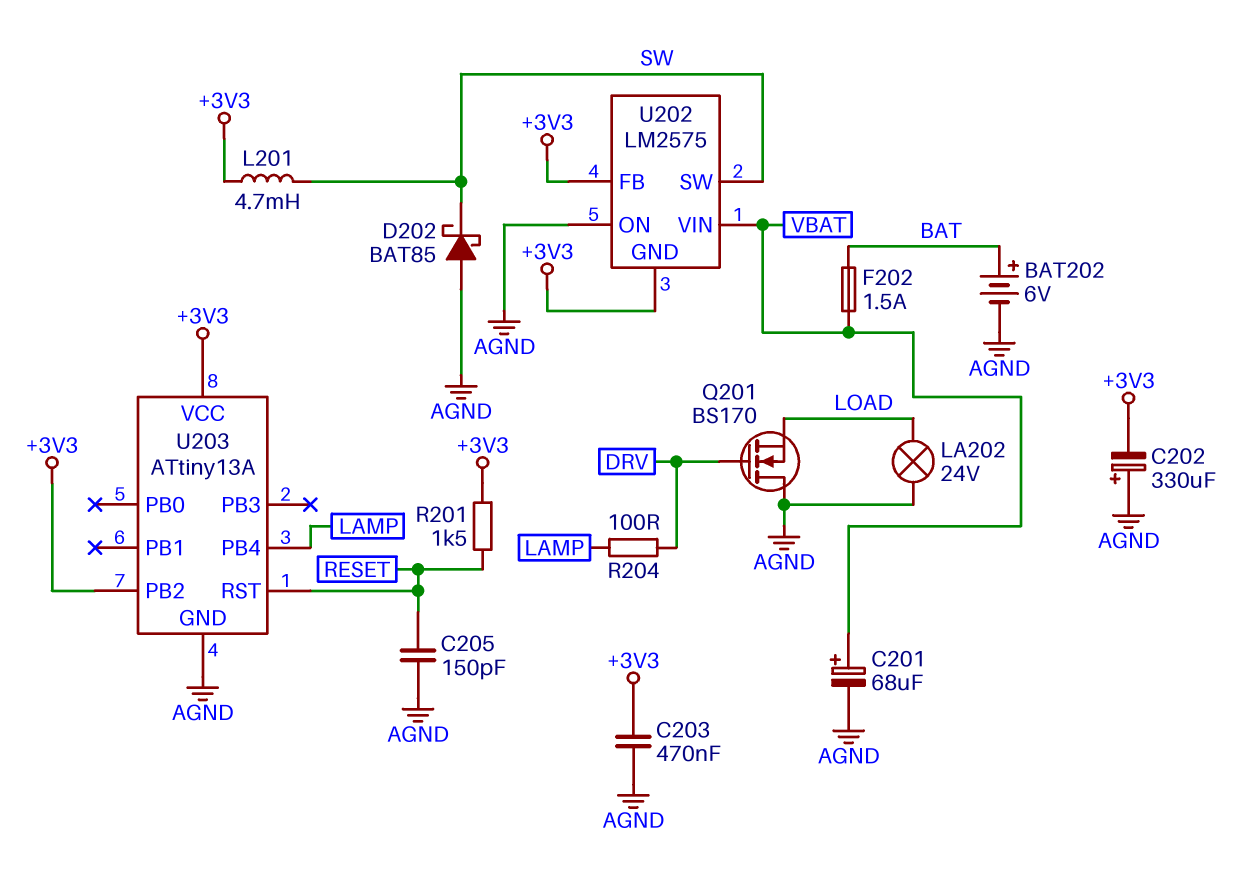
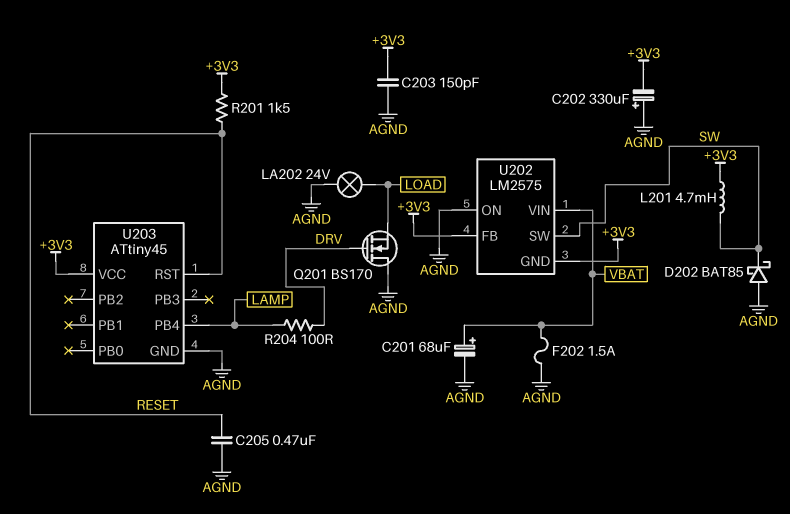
BAT202: 6V (plus BAT, minus AGND) -> none
C203: 470nF (+3V3, AGND) -> 150pF (+3V3, AGND)
C205: 150pF (AGND, RESET) -> 470nF (AGND, RESET)
F202: 1.5A (BAT, VBAT) -> 1.5A (AGND, VBAT)
U203: ATtiny13A -> ATtiny45
U203 pin PB2: +3V3 -> none

